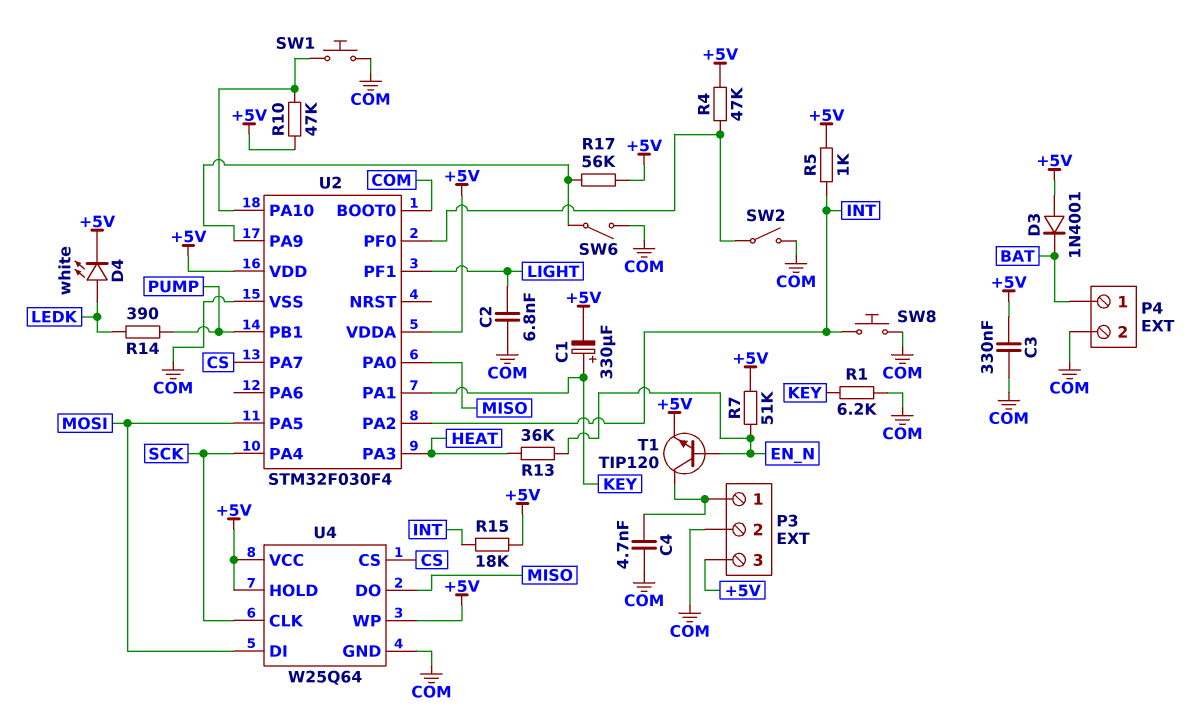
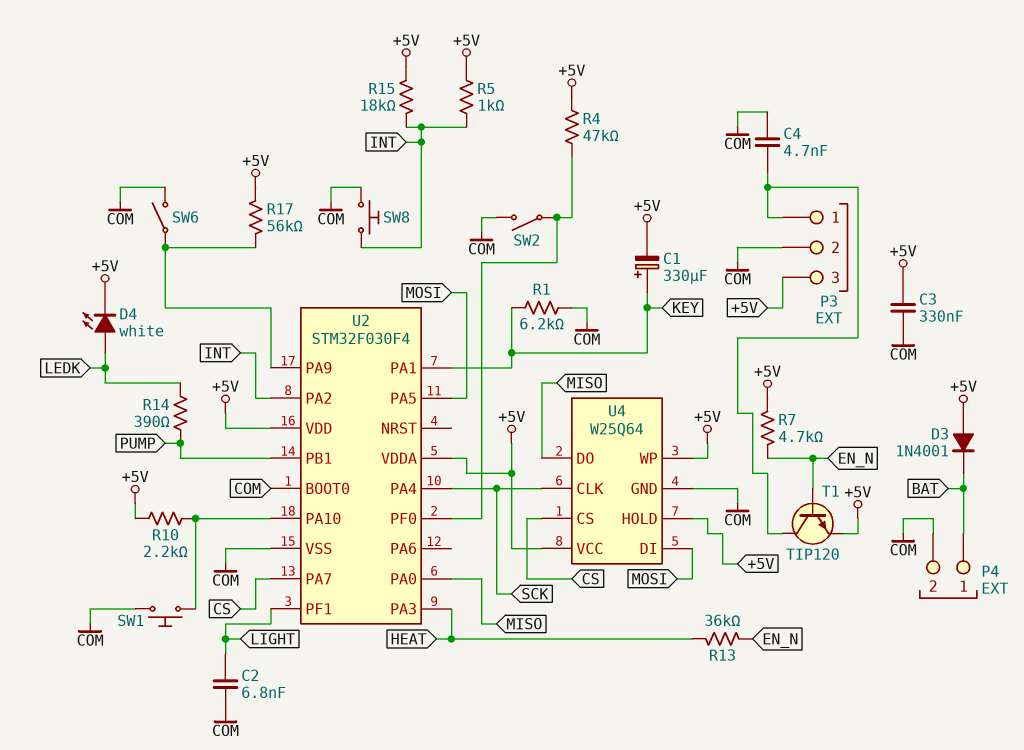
R7: 51k (+5V, EN_N) -> 4.7k (+5V, EN_N)
R10: 47k (+5V, U2/PA10) -> 2.2k (+5V, U2/PA10)

